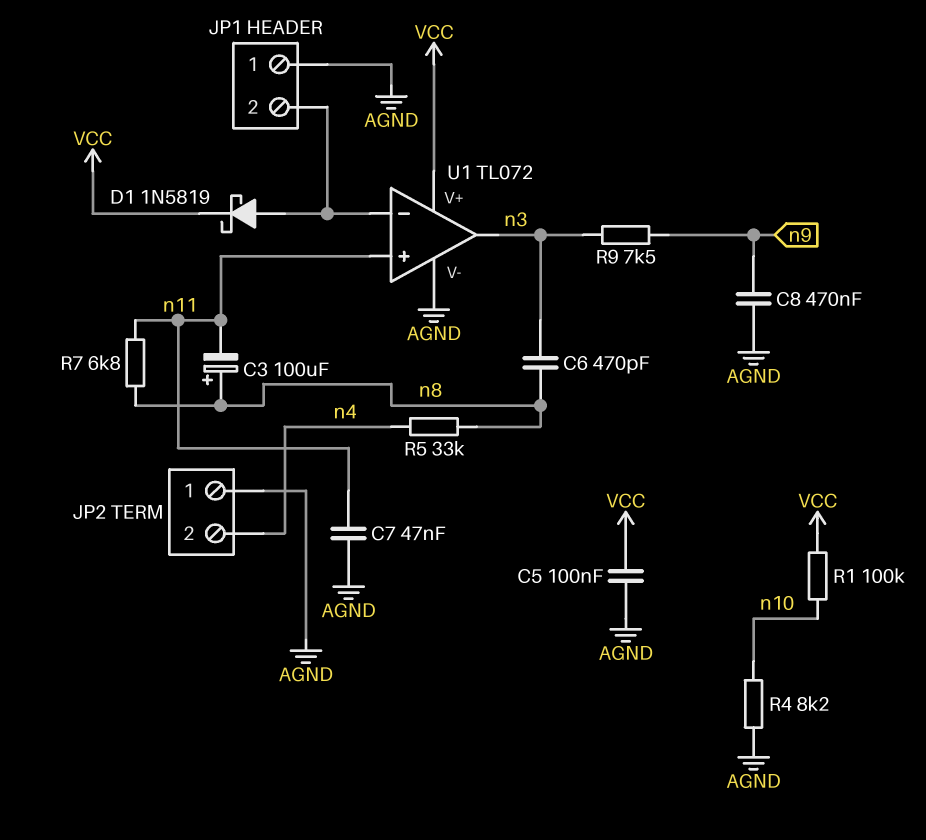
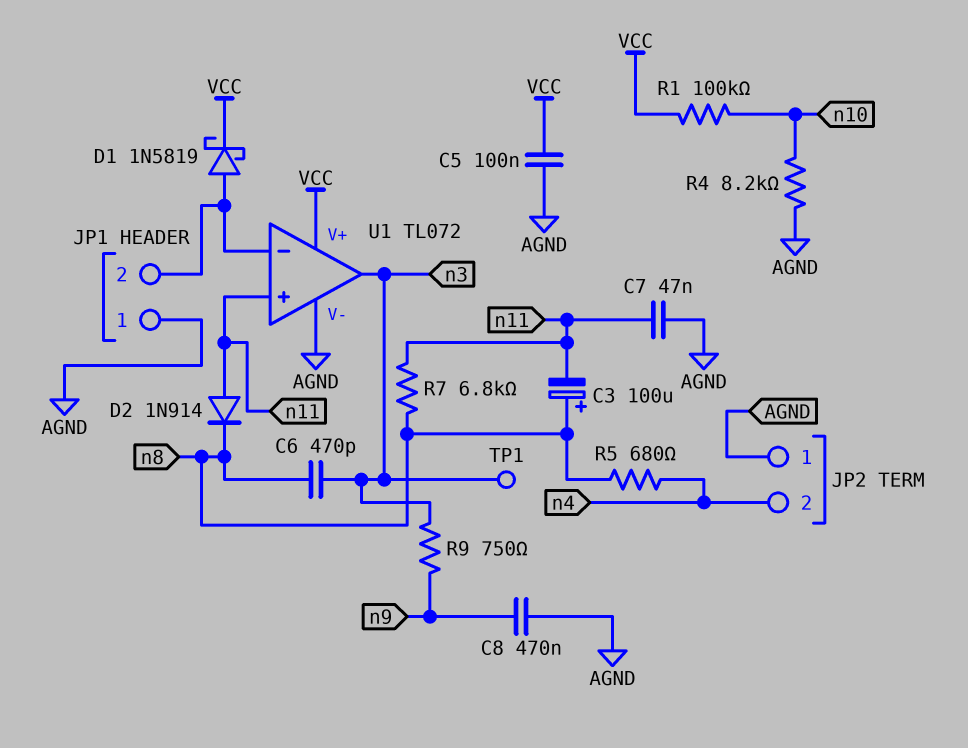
D2: none -> diode 1N914 (A n11, K n8)
R5: 33k (n4, n8) -> 680 (n4, n8)
R9: 7.5k (n3, n9) -> 750 (n3, n9)
TP1: none -> test point (n3)

